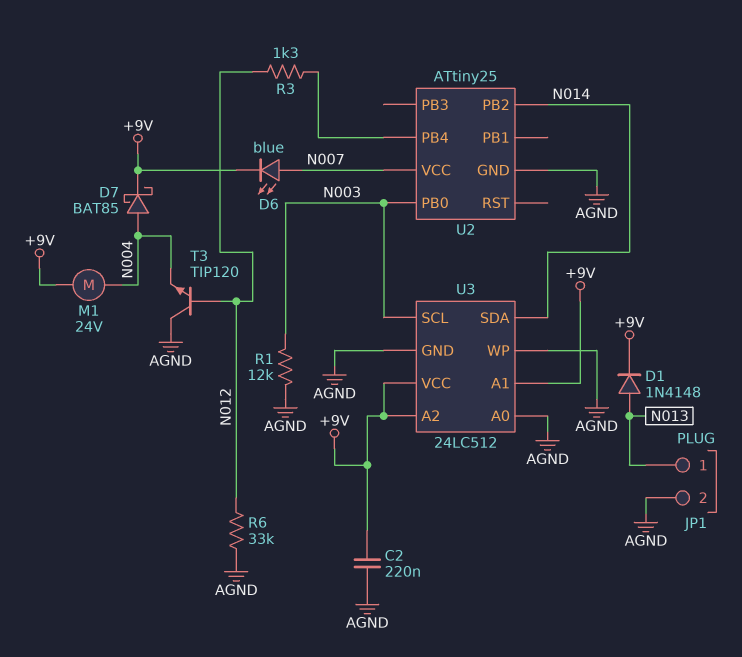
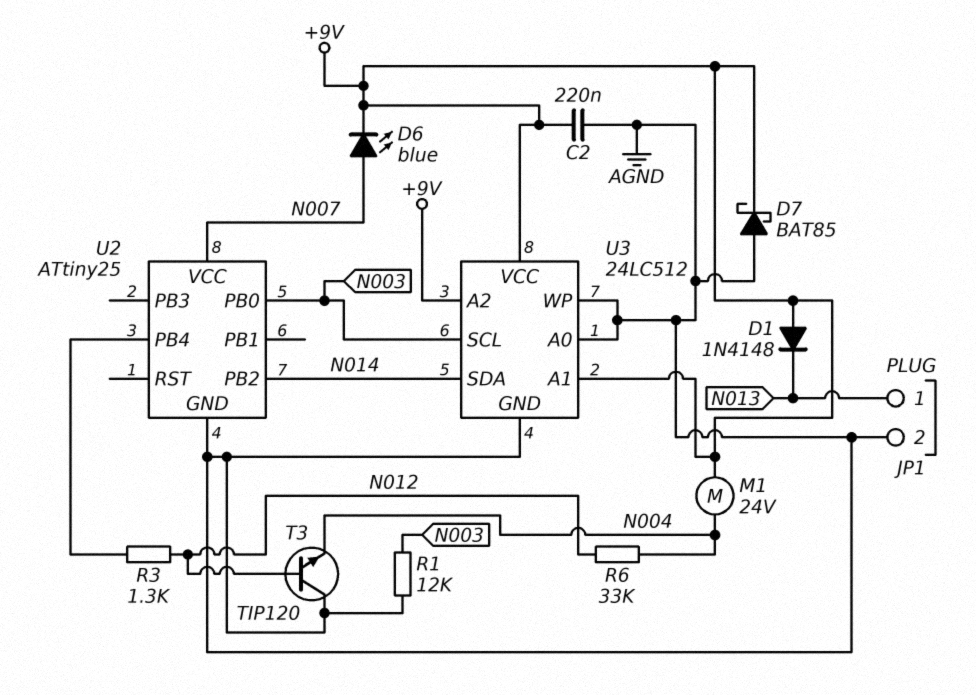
D1: diode 1N4148 (A N013, K +9V) -> diode 1N4148 (A +9V, K N013)
D7: schottky BAT85 (A N004, K +9V) -> schottky BAT85 (A AGND, K +9V)
R6: 33k (AGND, N012) -> 33k (N004, N012)

